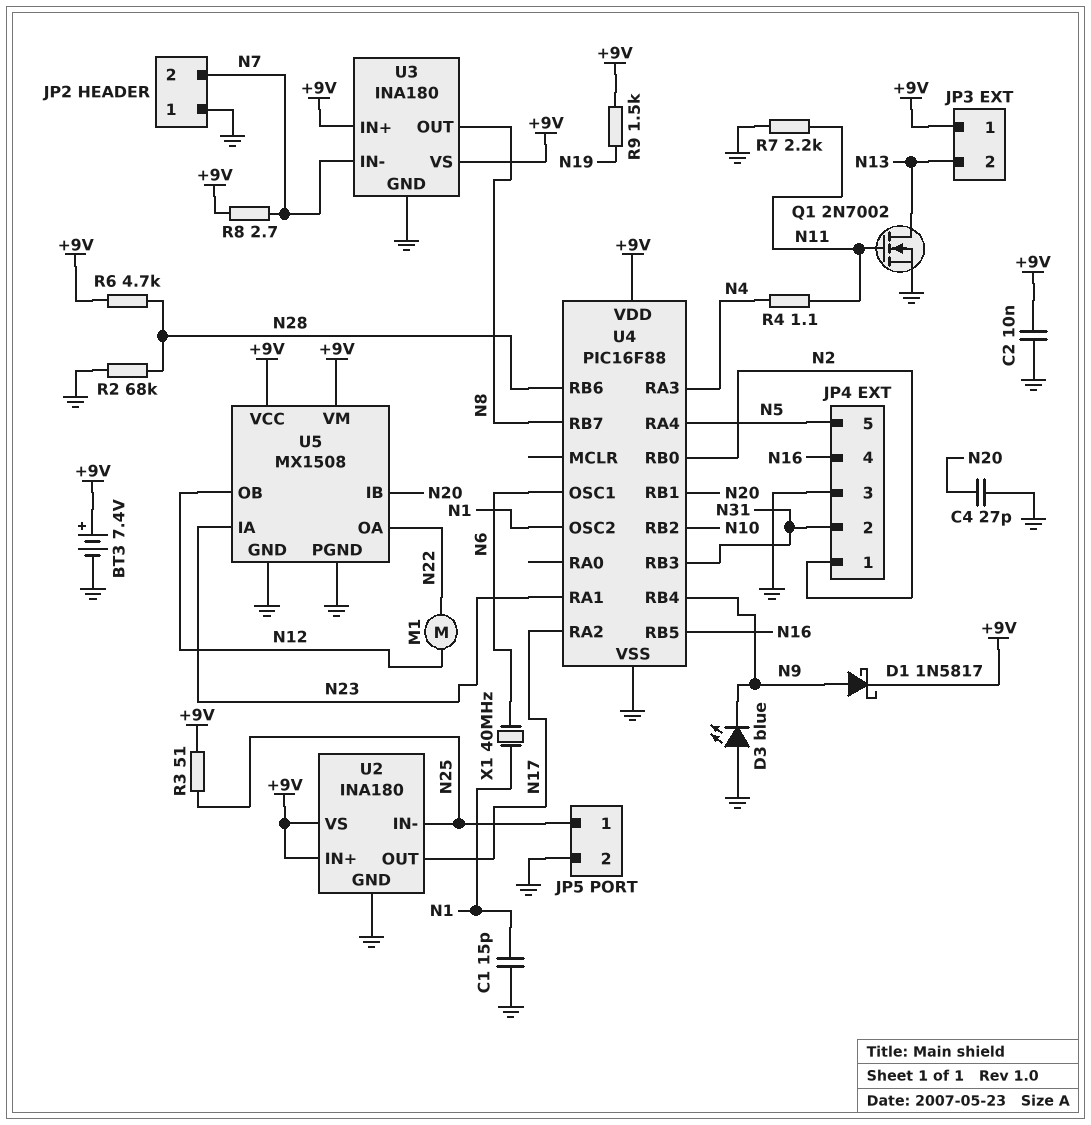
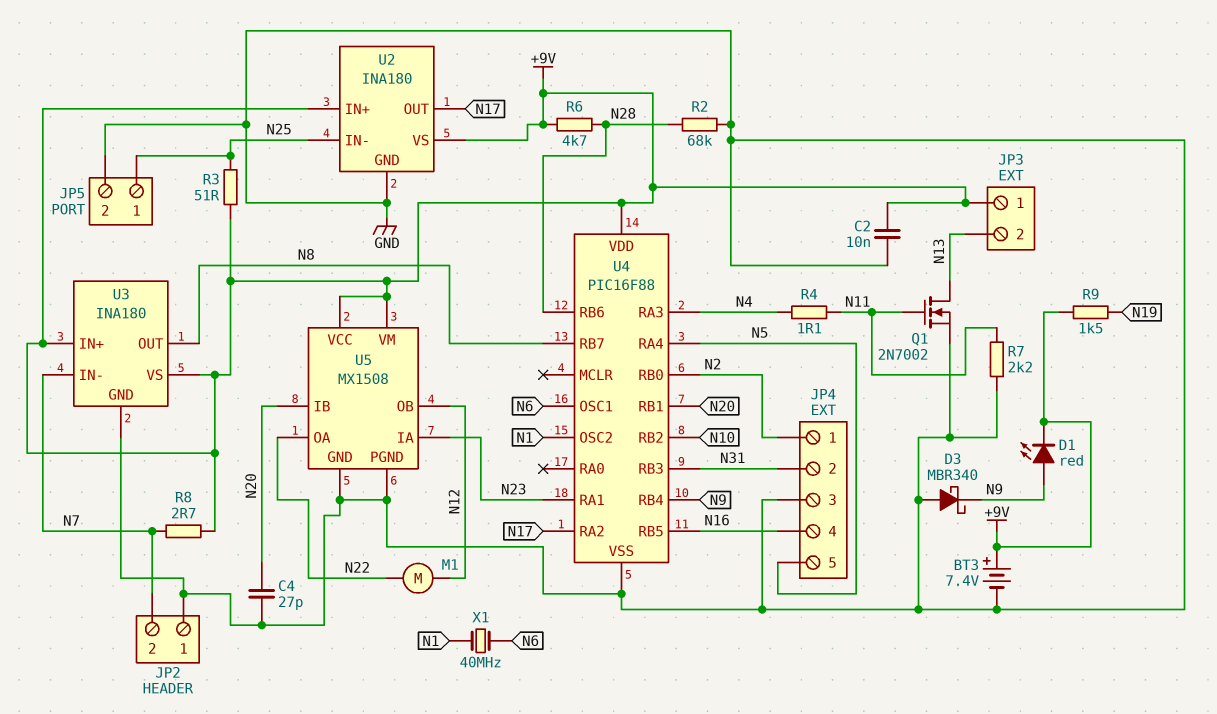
C1: 15pF (GND, N1) -> none
D1: schottky 1N5817 (A N9, K +9V) -> LED red (A N9, K +9V)
D3: LED blue (A GND, K N9) -> schottky MBR340 (A GND, K N9)

